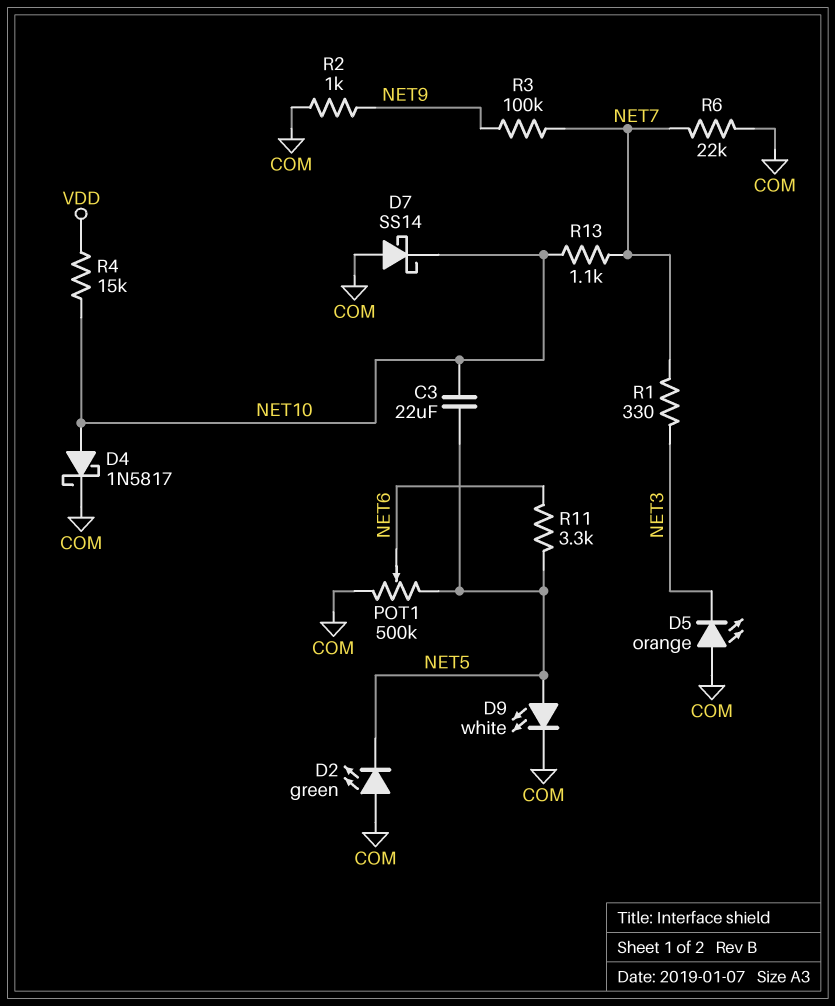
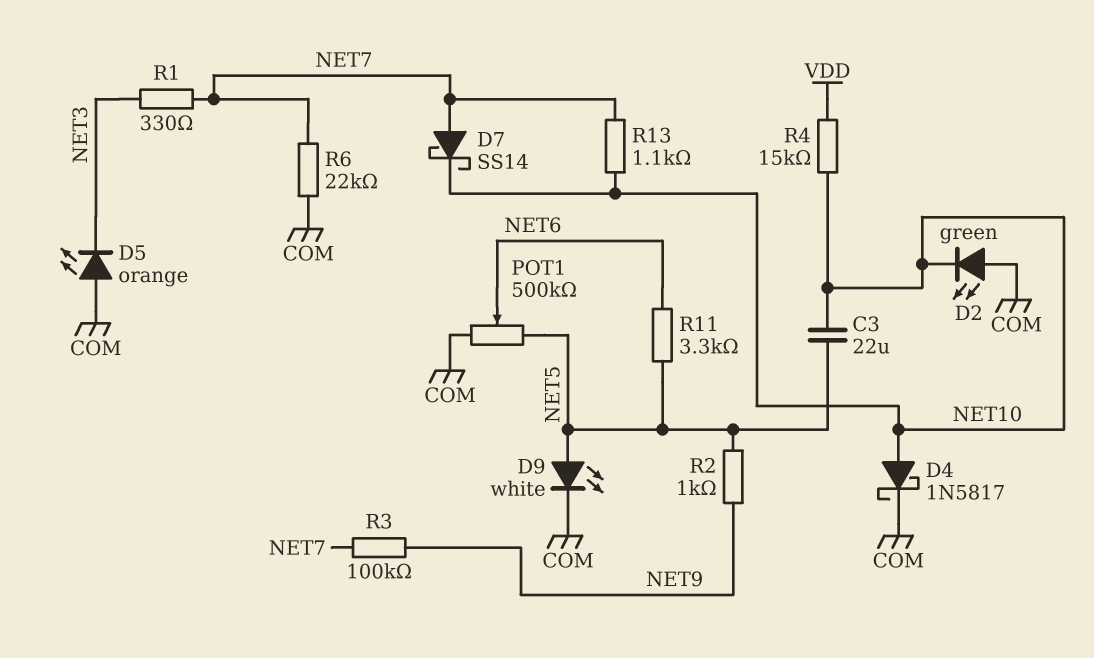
D2: LED green (A COM, K NET5) -> LED green (A COM, K NET10)
D7: schottky SS14 (A COM, K NET10) -> schottky SS14 (A NET7, K NET10)
R2: 1k (COM, NET9) -> 1k (NET5, NET9)

